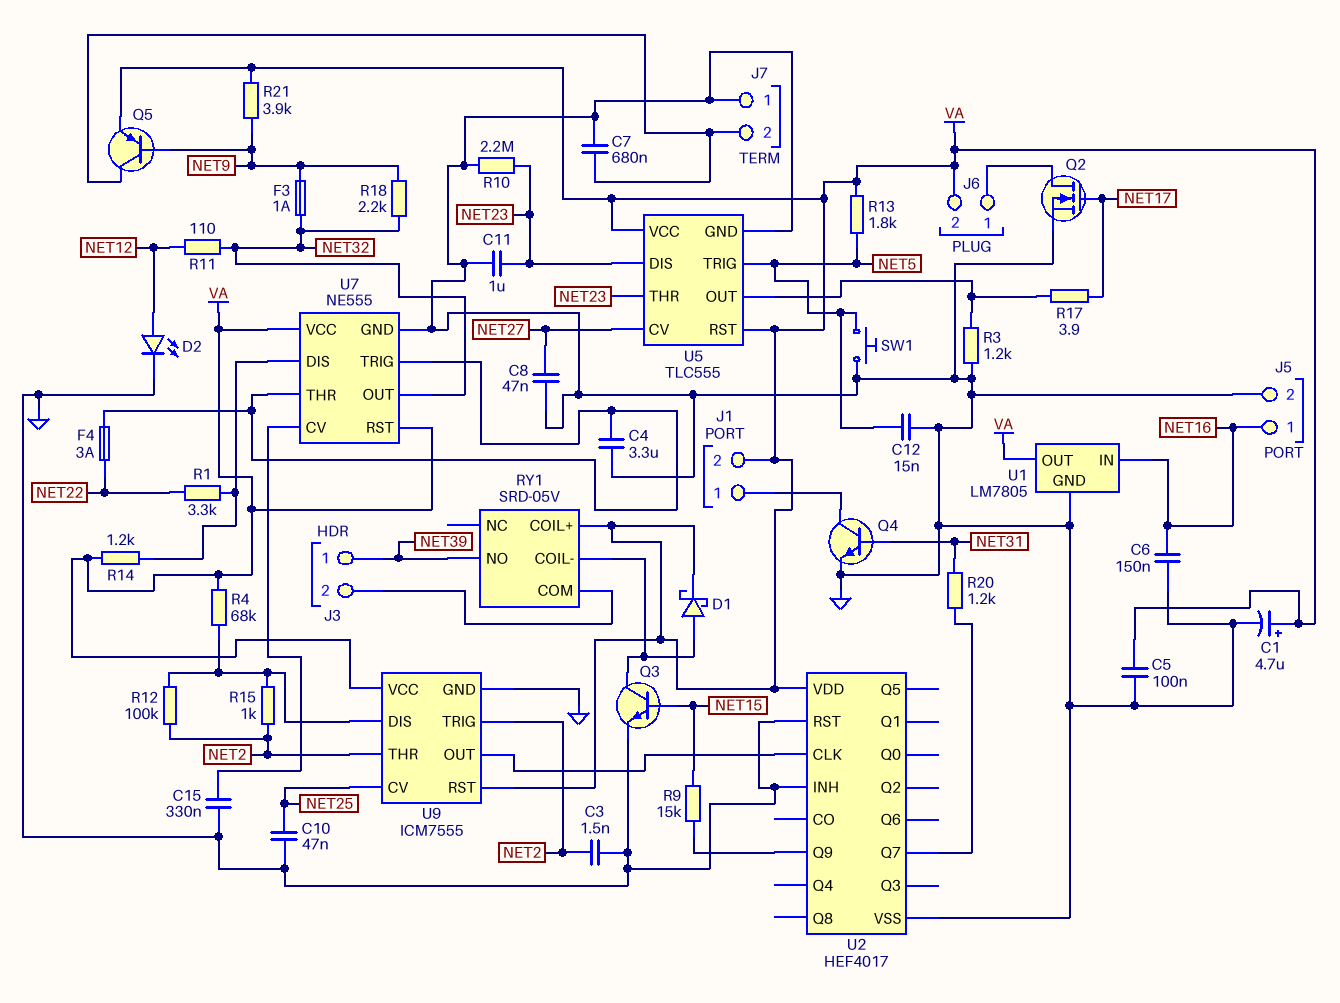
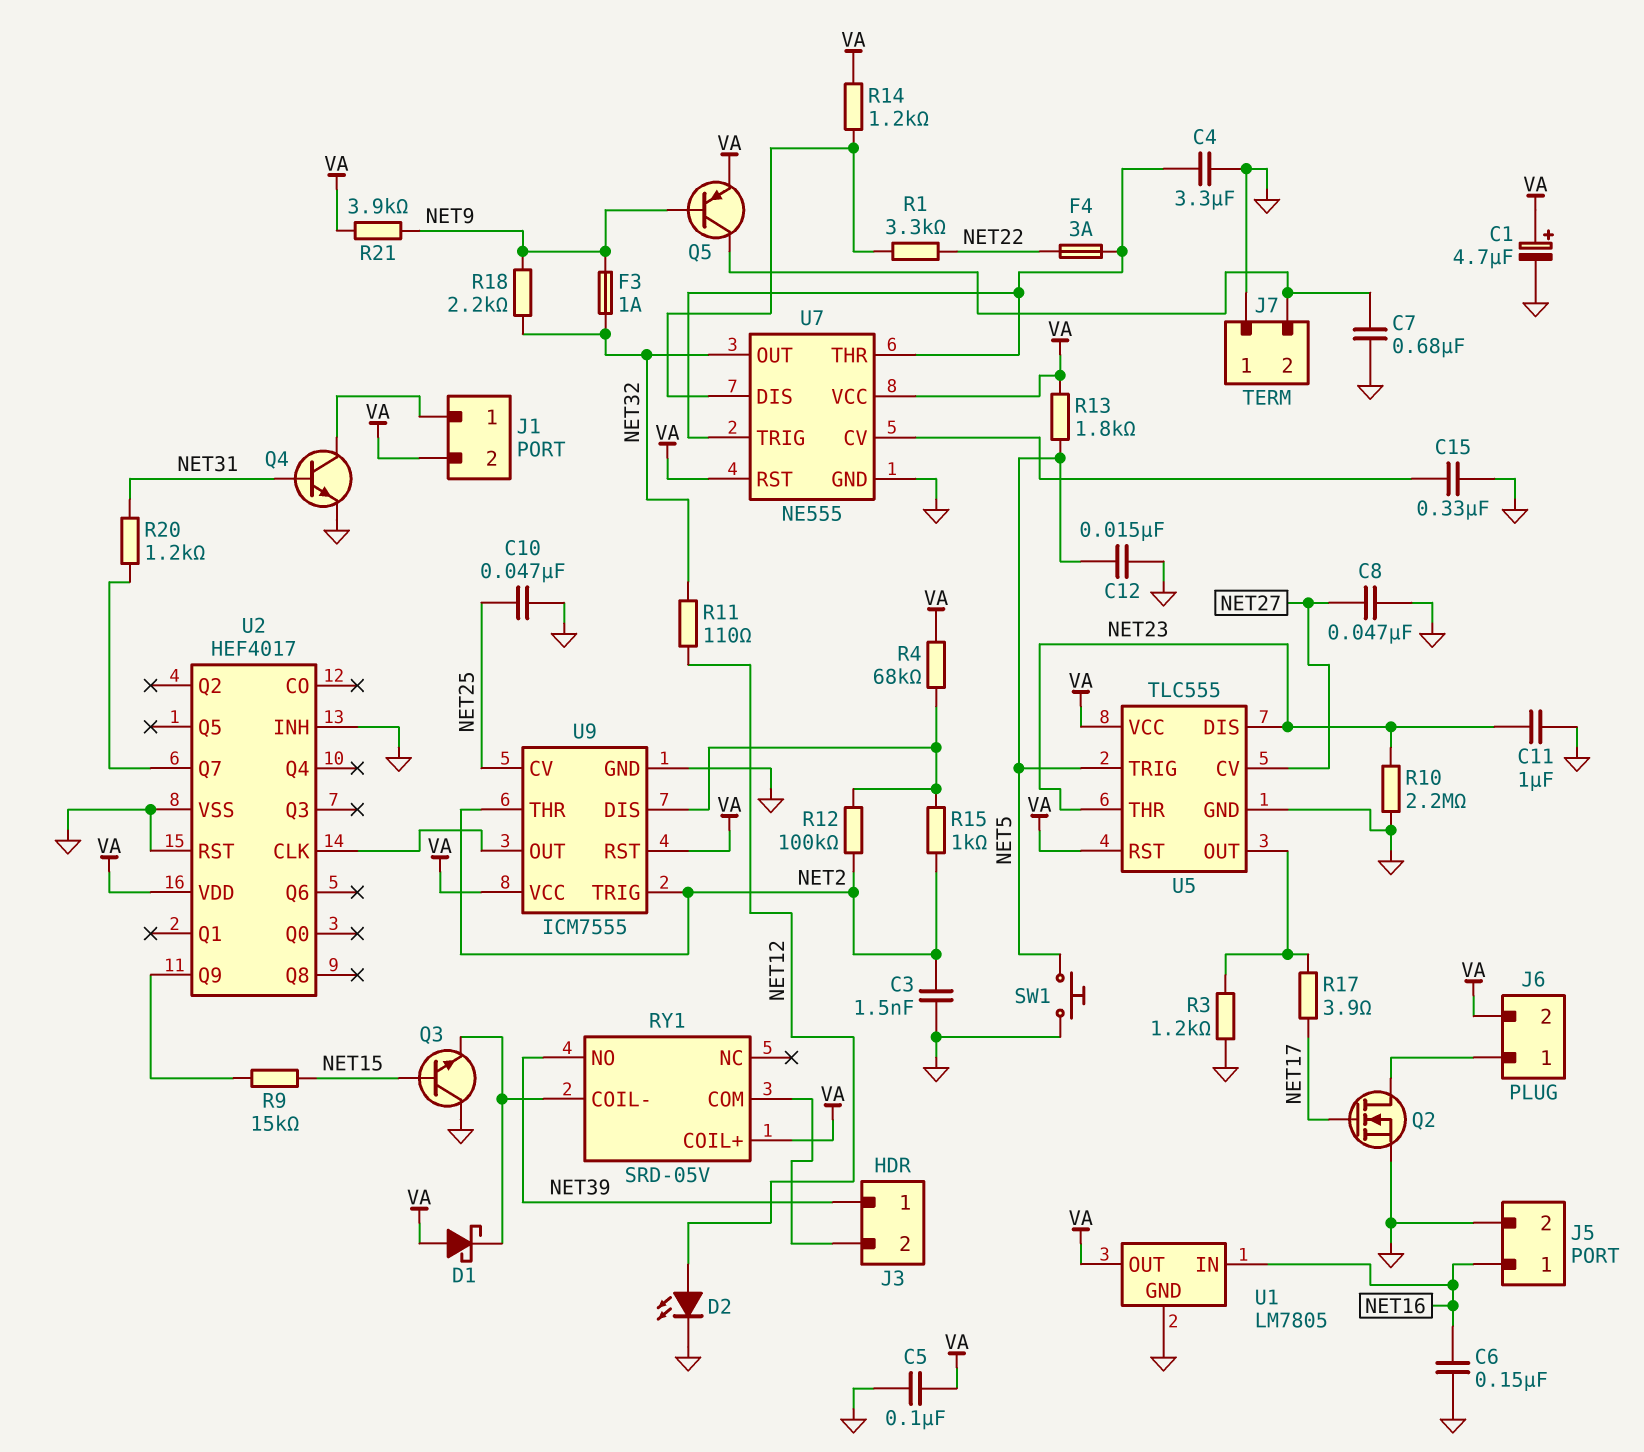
D1: schottky (A RY1/COIL-, K VA) -> schottky (A VA, K RY1/COIL-)
Q3: NPN (B NET15, C RY1/COIL-, E GND) -> NPN (B NET15, C GND, E RY1/COIL-)

